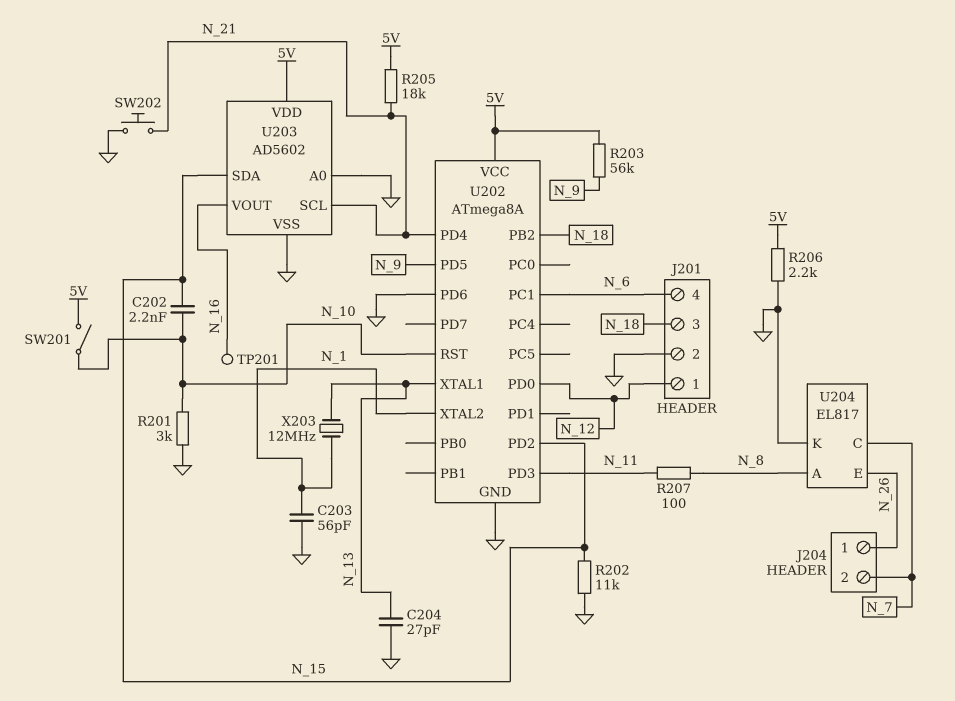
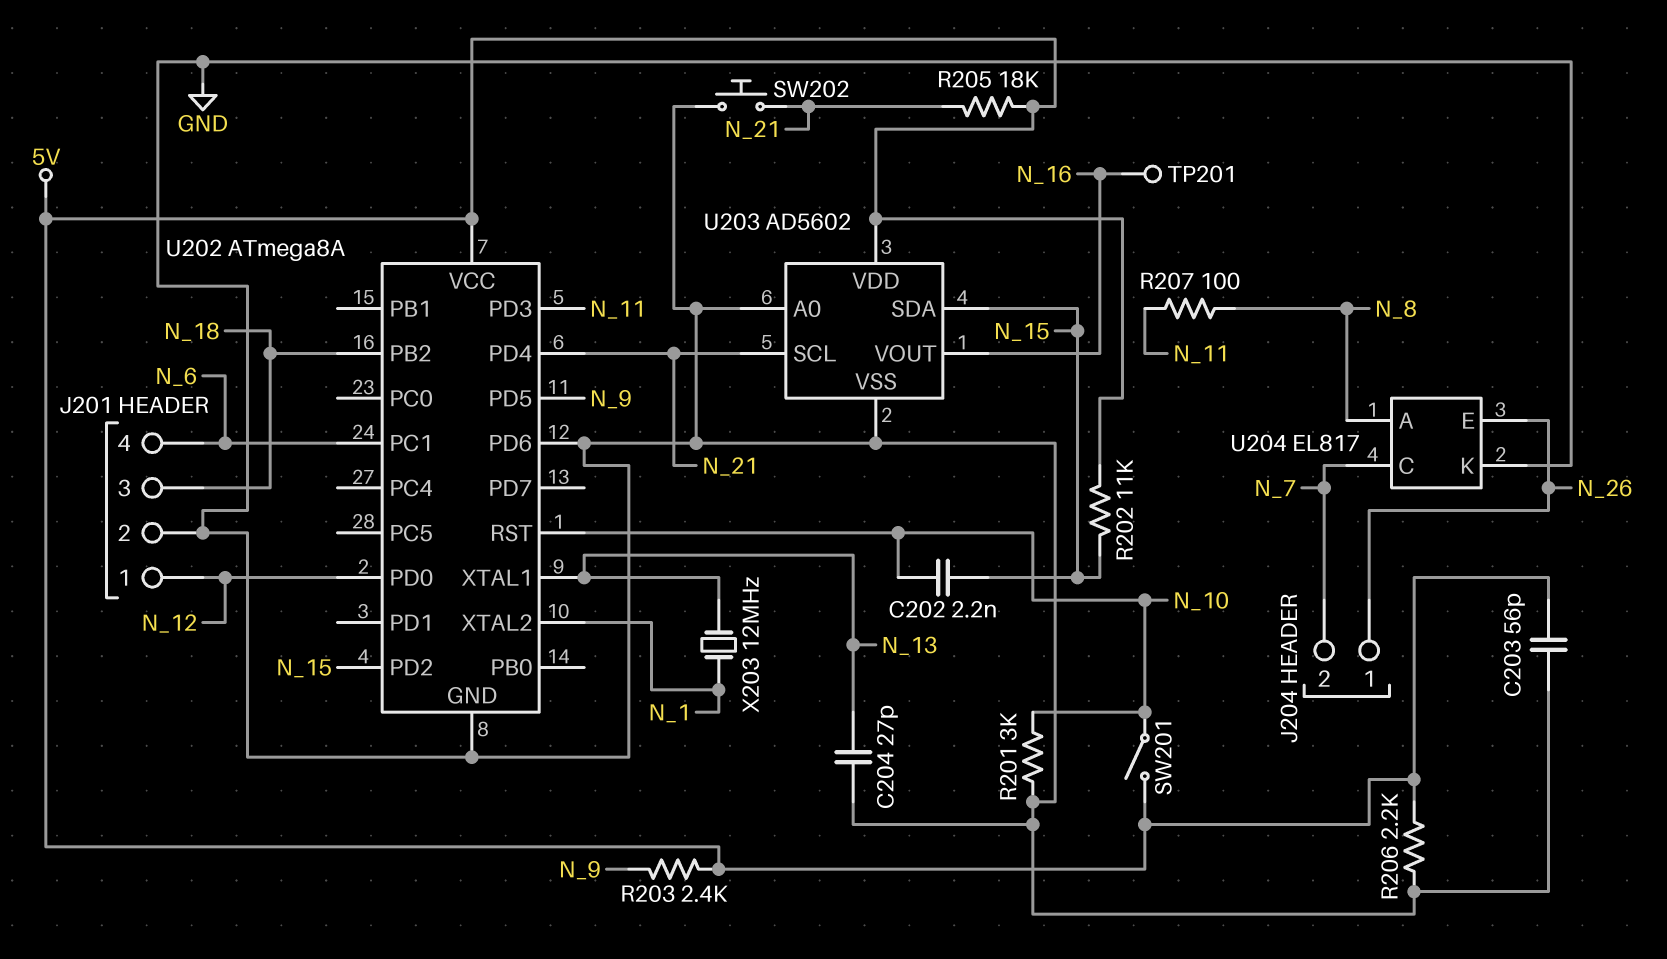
C203: 56pF (GND, N_1) -> 56pF (5V, GND)
R202: 11k (GND, N_15) -> 11k (5V, N_15)
R203: 56k (5V, N_9) -> 2.4k (5V, N_9)

